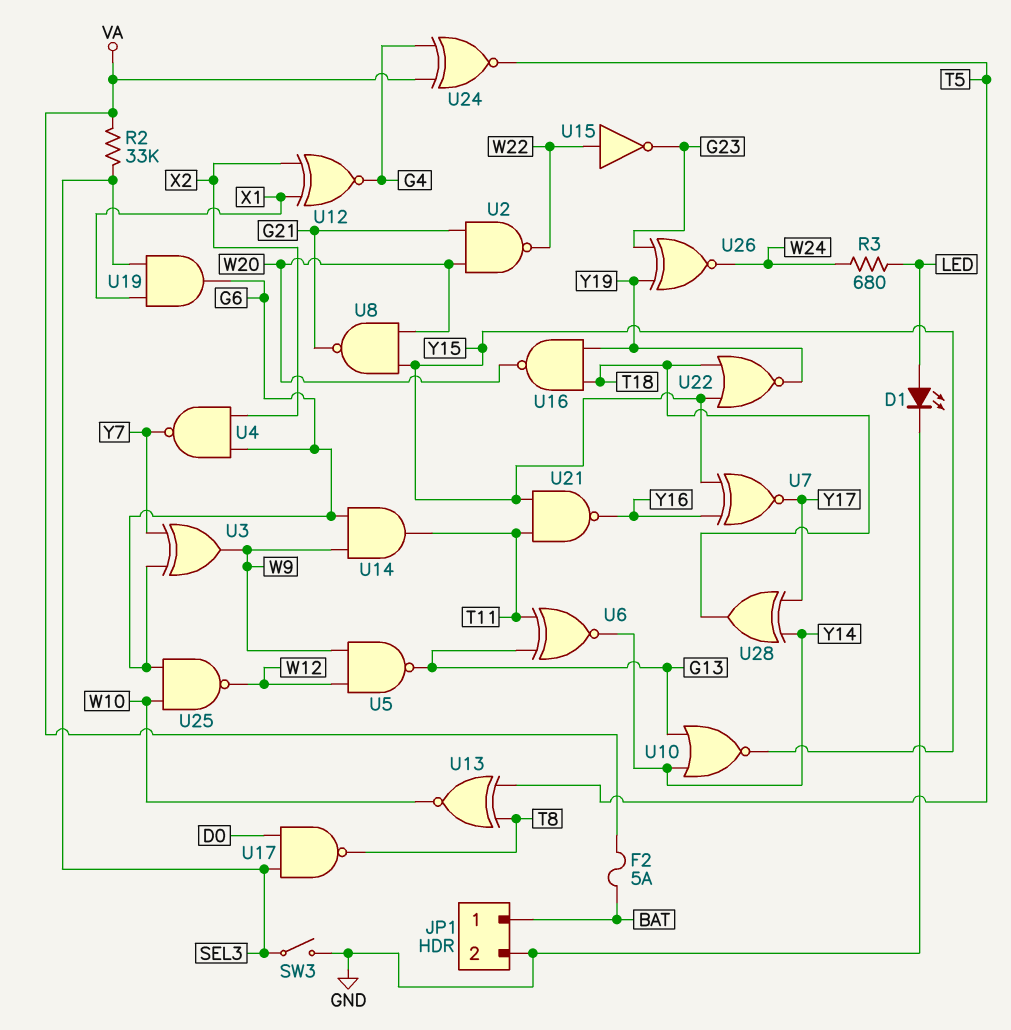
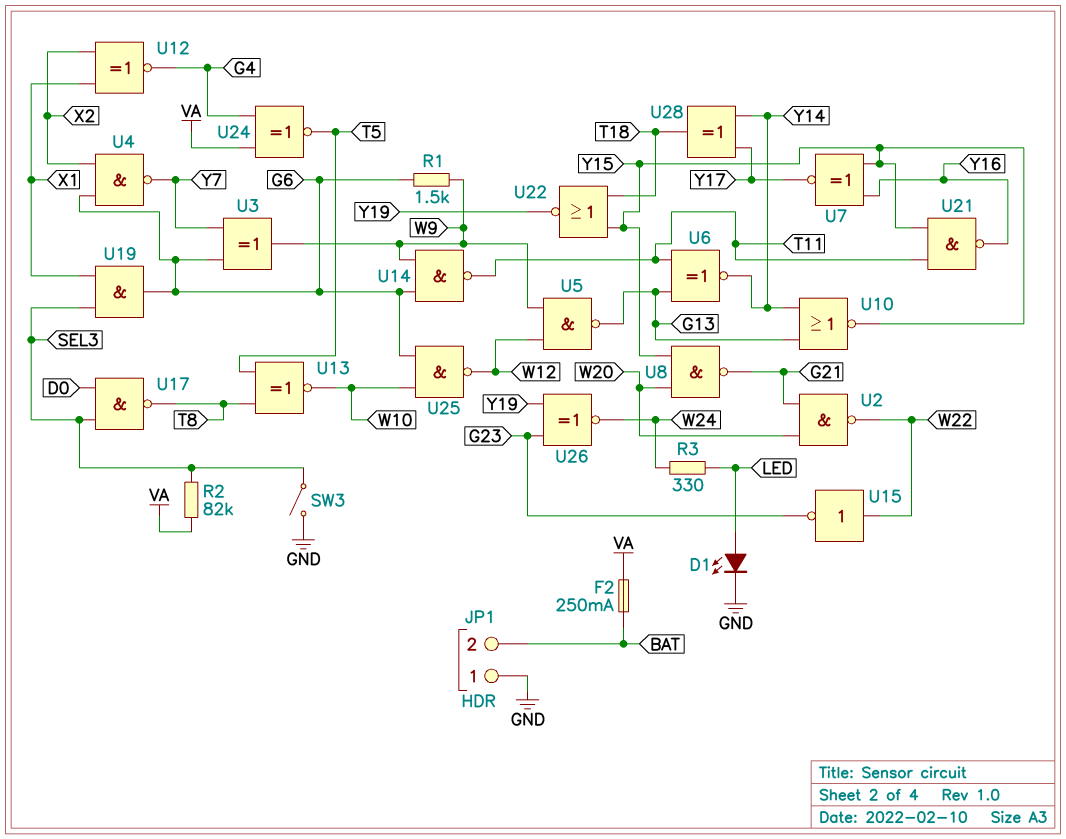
F2: 5A (BAT, VA) -> 250mA (BAT, VA)
JP1 pin 1: BAT -> GND
JP1 pin 2: GND -> BAT
R1: none -> 1.5k (G6, W9)
R2: 33k (SEL3, VA) -> 82k (SEL3, VA)
R3: 680 (LED, W24) -> 330 (LED, W24)
U14: AND (in G6, in W9, out T11) -> NAND (in G6, in W9, out T11)
U16: NAND (in T18, in Y19, out W20) -> none

